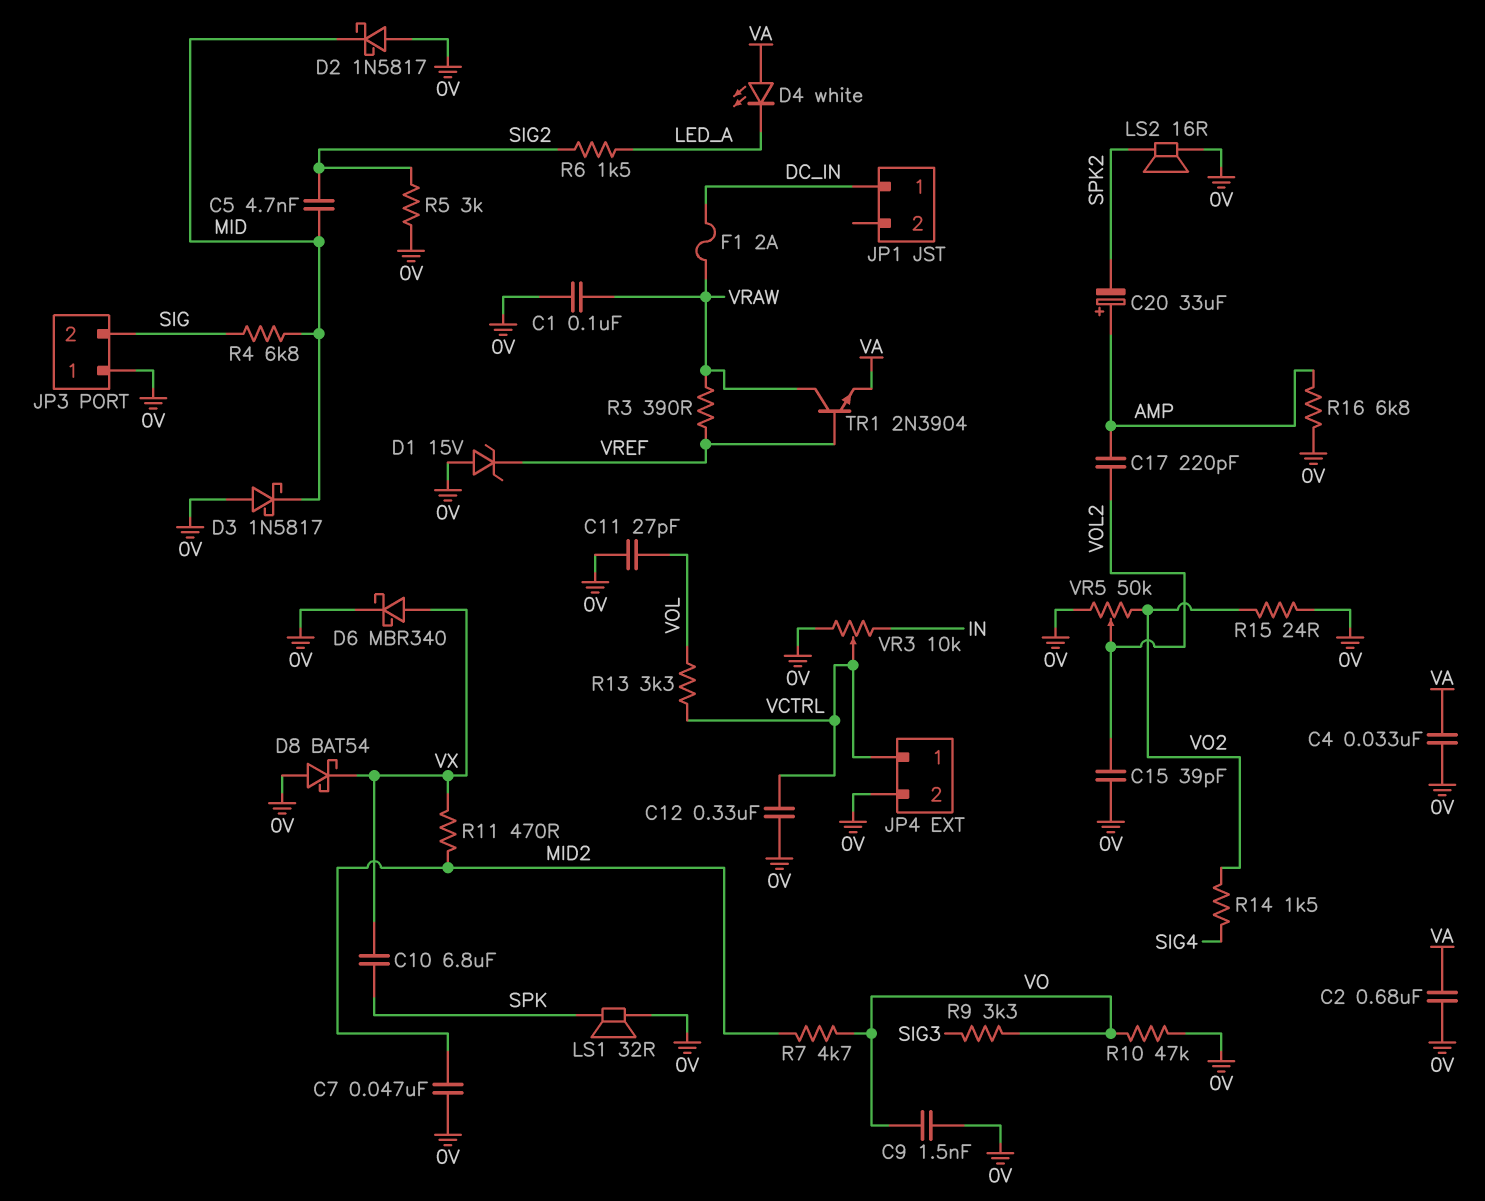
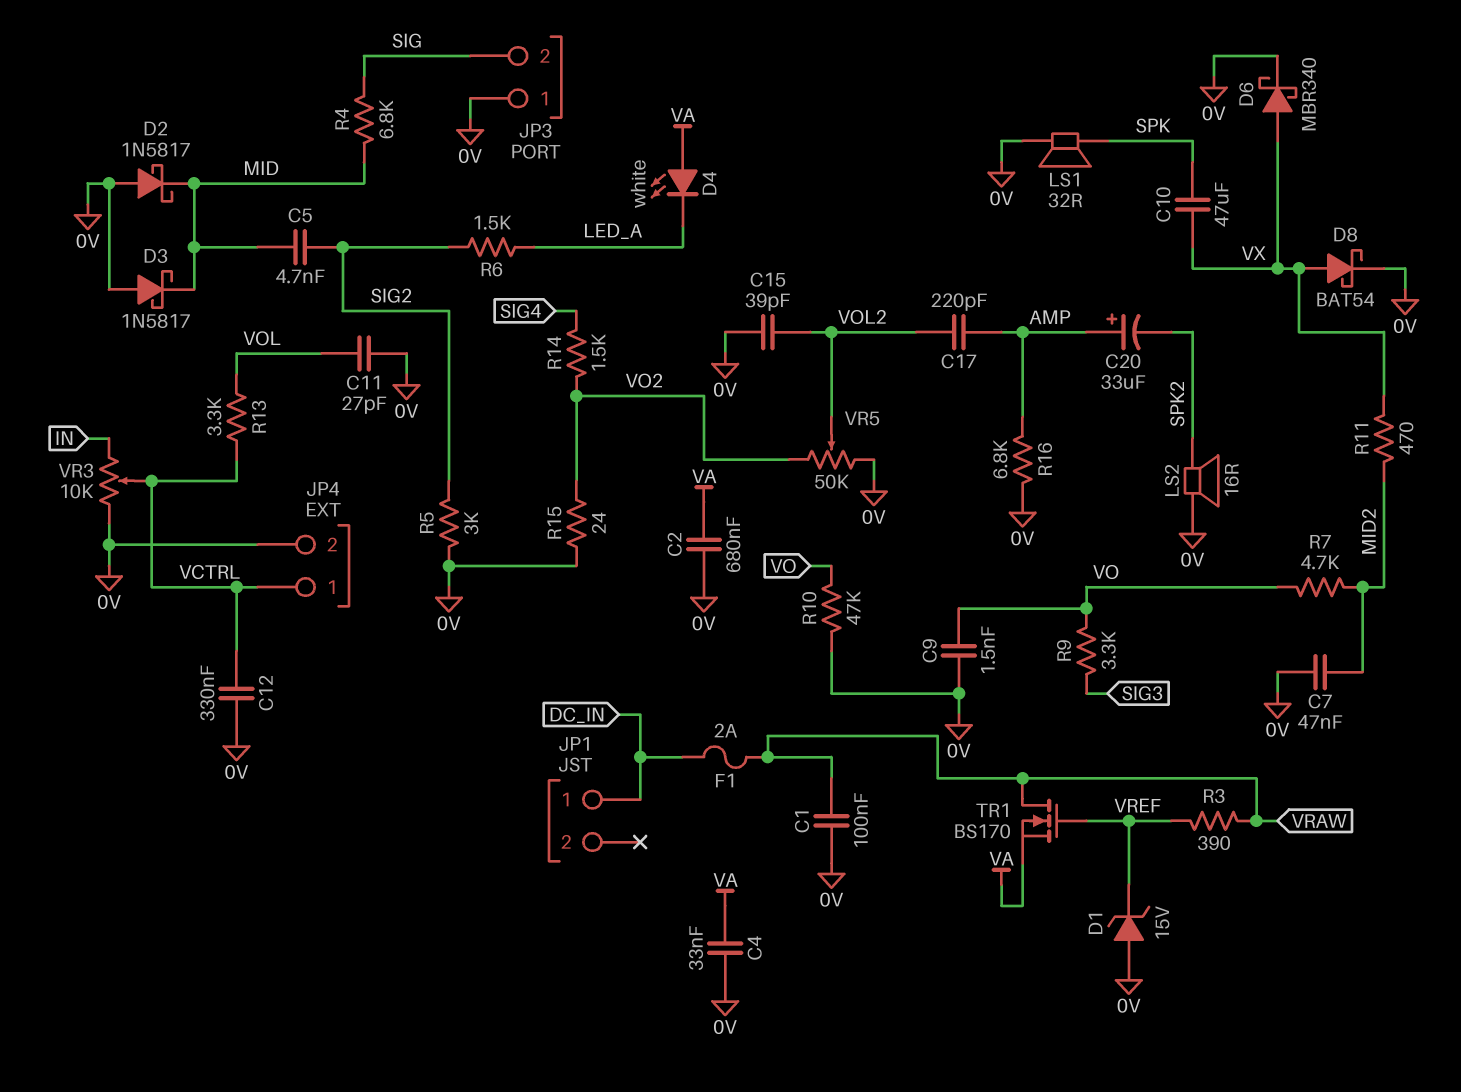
C10: 6.8uF (SPK, VX) -> 47uF (SPK, VX)
D8: schottky BAT54 (A 0V, K VX) -> schottky BAT54 (A VX, K 0V)
TR1: NPN 2N3904 (B VREF, C VRAW, E VA) -> NMOS BS170 (G VREF, D VRAW, S VA)

